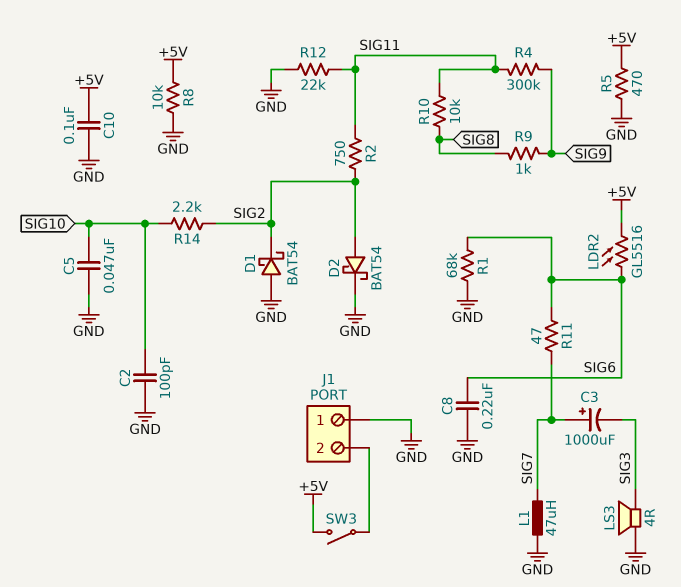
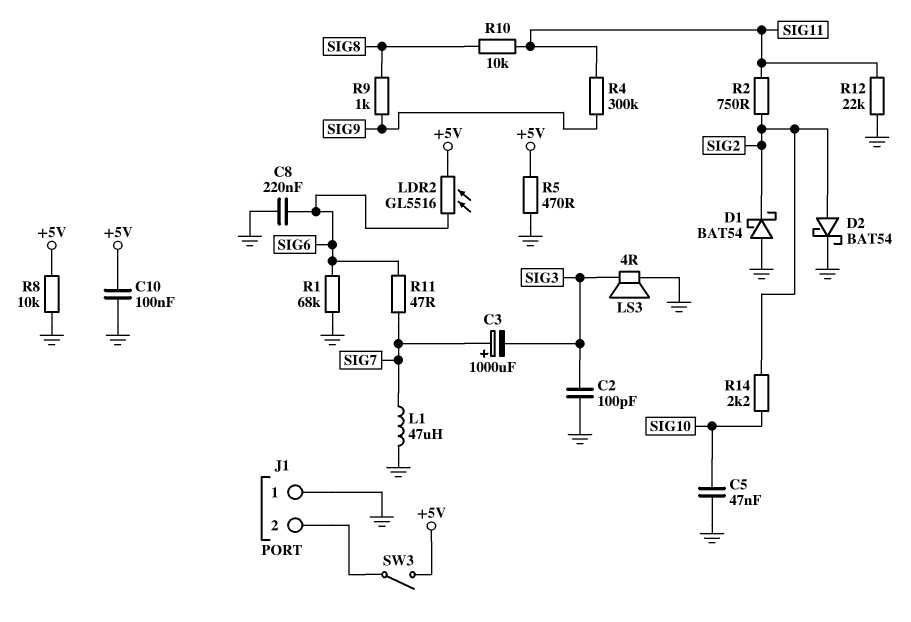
C2: 100pF (GND, SIG10) -> 100pF (GND, SIG3)

